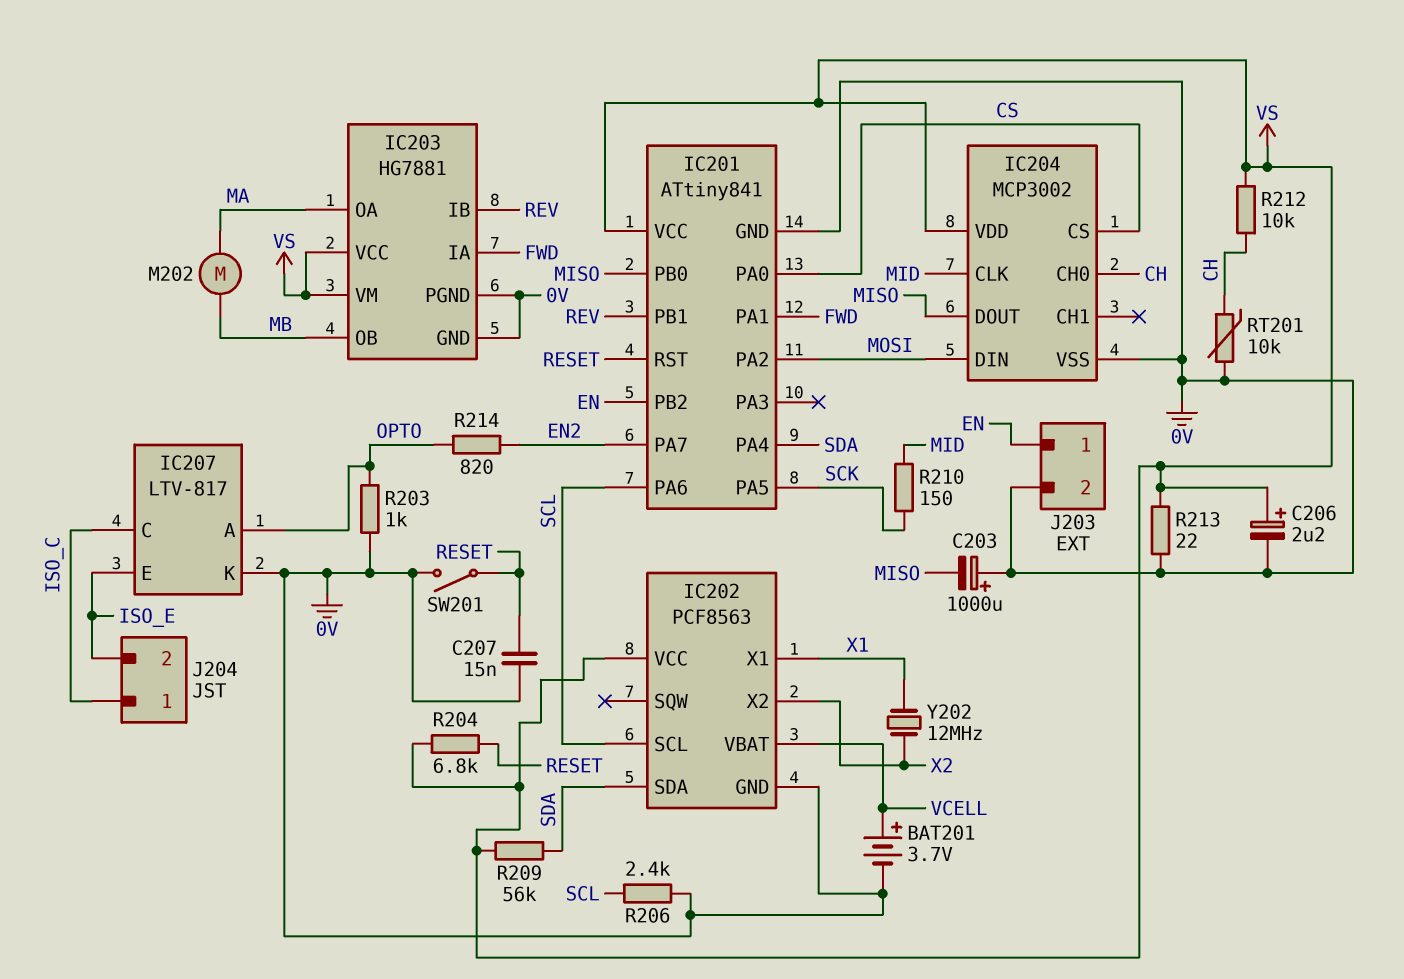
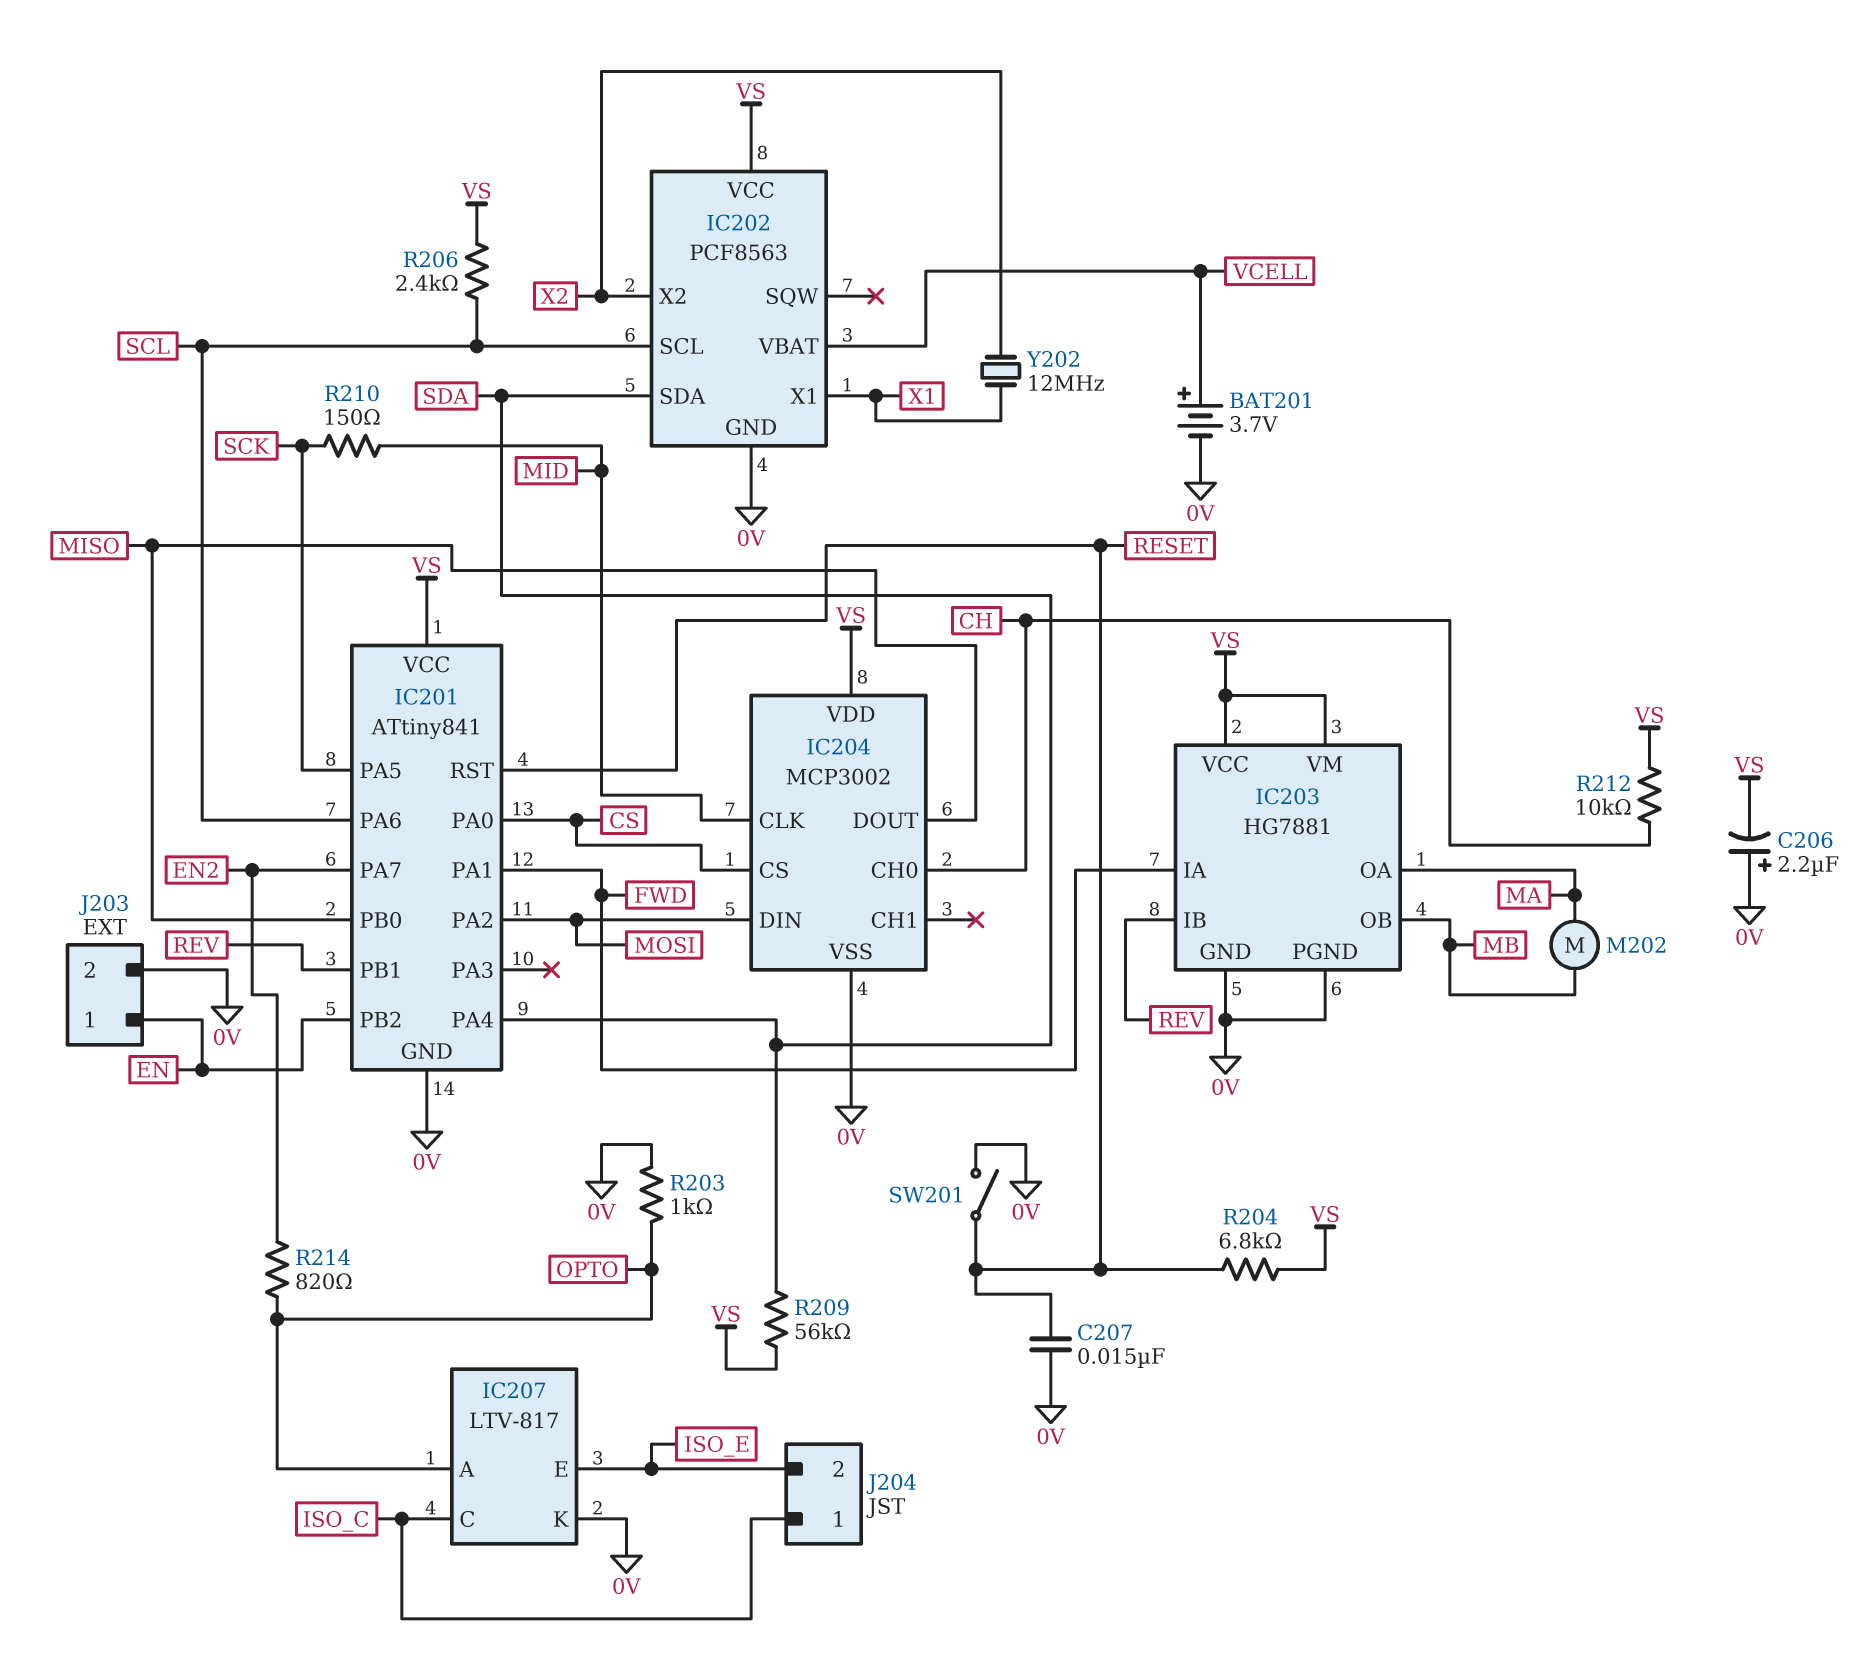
C203: 1000uF (plus 0V, minus MISO) -> none
C206: 2.2uF (plus VS, minus 0V) -> 2.2uF (plus 0V, minus VS)
R206: 2.4k (0V, SCL) -> 2.4k (SCL, VS)
R213: 22 (0V, VS) -> none
RT201: 10k (0V, CH) -> none

